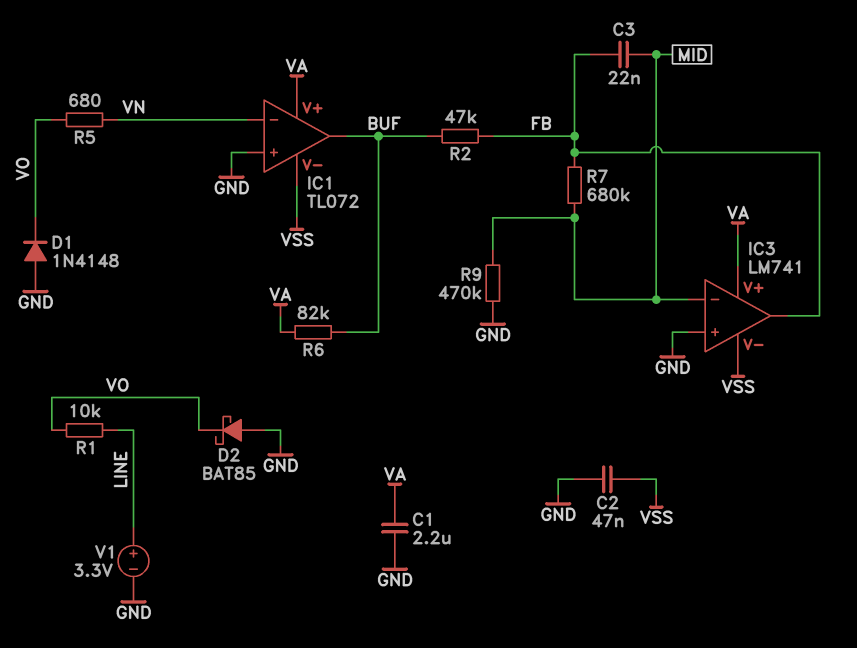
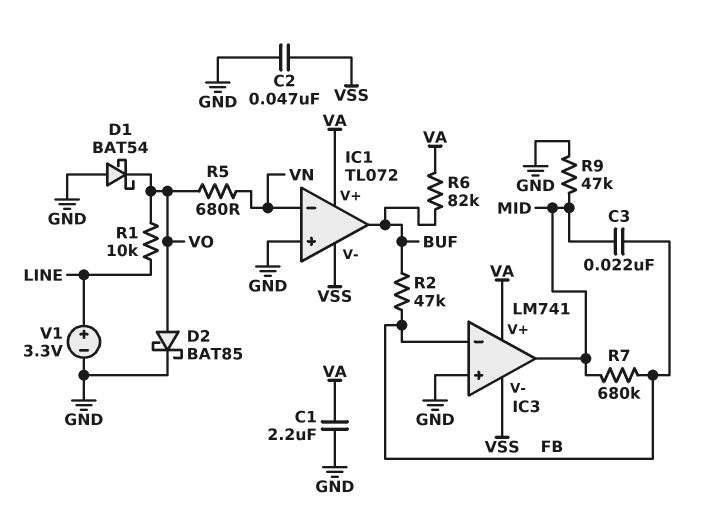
D1: diode 1N4148 (A GND, K VO) -> schottky BAT54 (A GND, K VO)
D2: schottky BAT85 (A GND, K VO) -> schottky BAT85 (A VO, K GND)
IC3 pin in-: MID -> FB
IC3 pin out: FB -> MID
R9: 470k (GND, MID) -> 47k (GND, MID)

